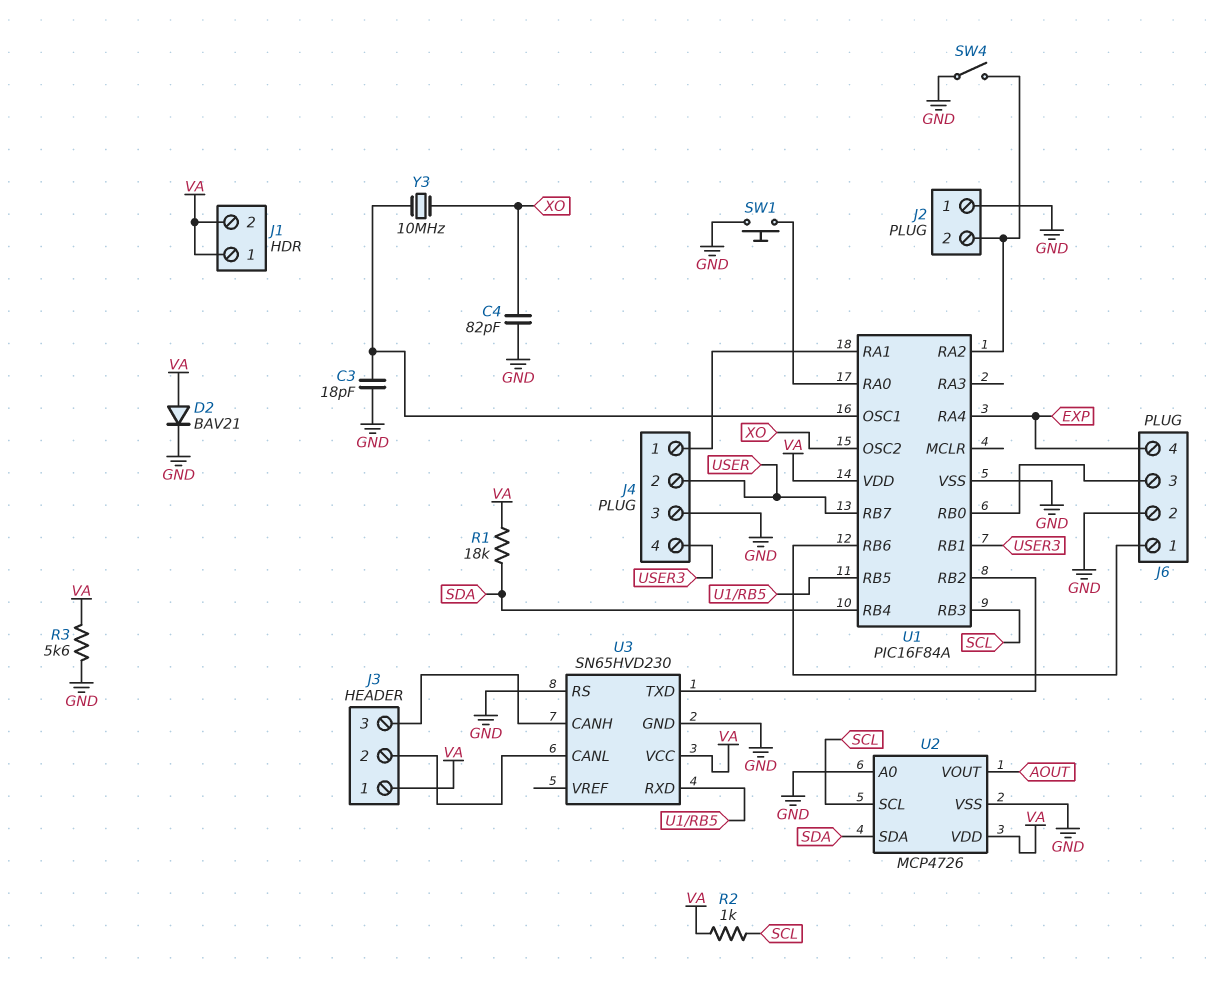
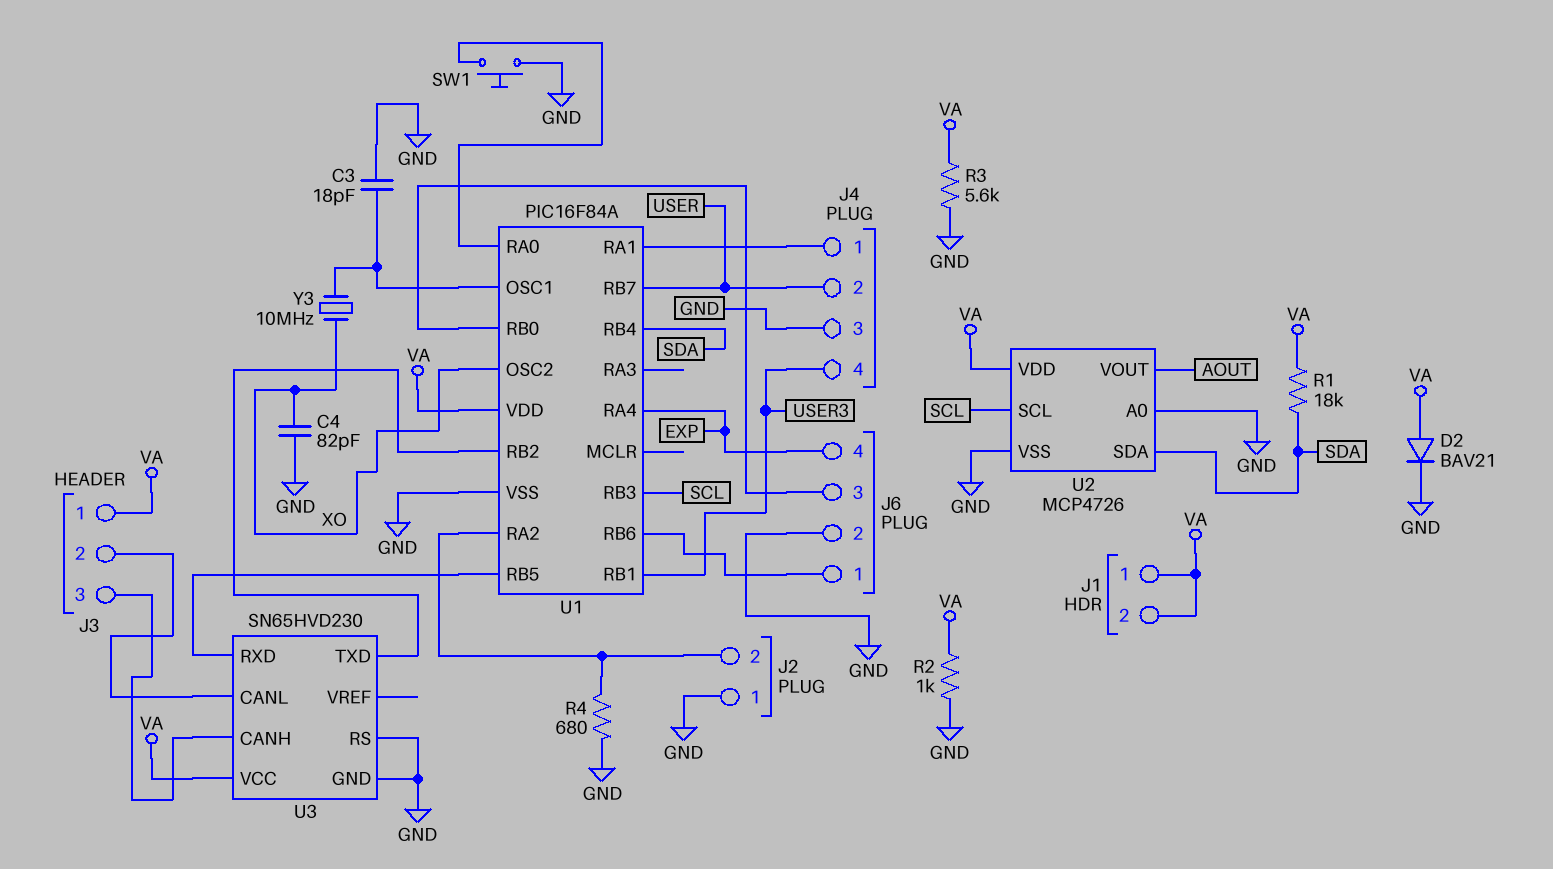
R2: 1k (SCL, VA) -> 1k (GND, VA)
R4: none -> 680 (GND, J2/2)
SW4: switch (GND, J2/2) -> none

